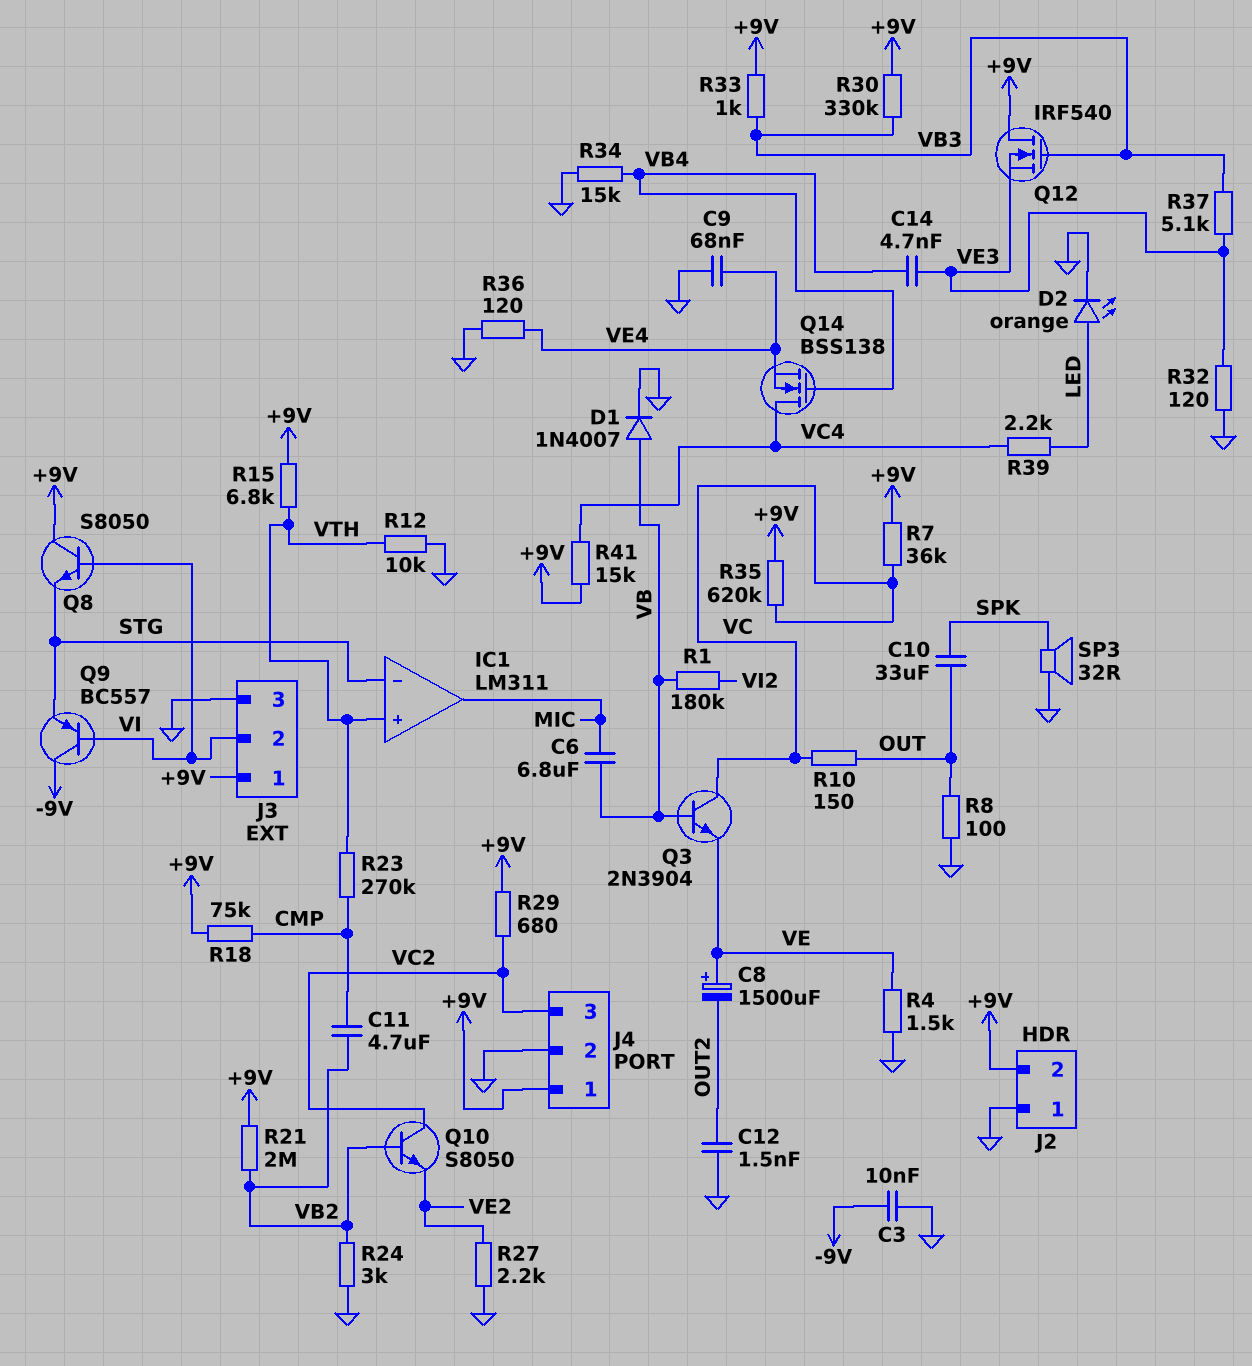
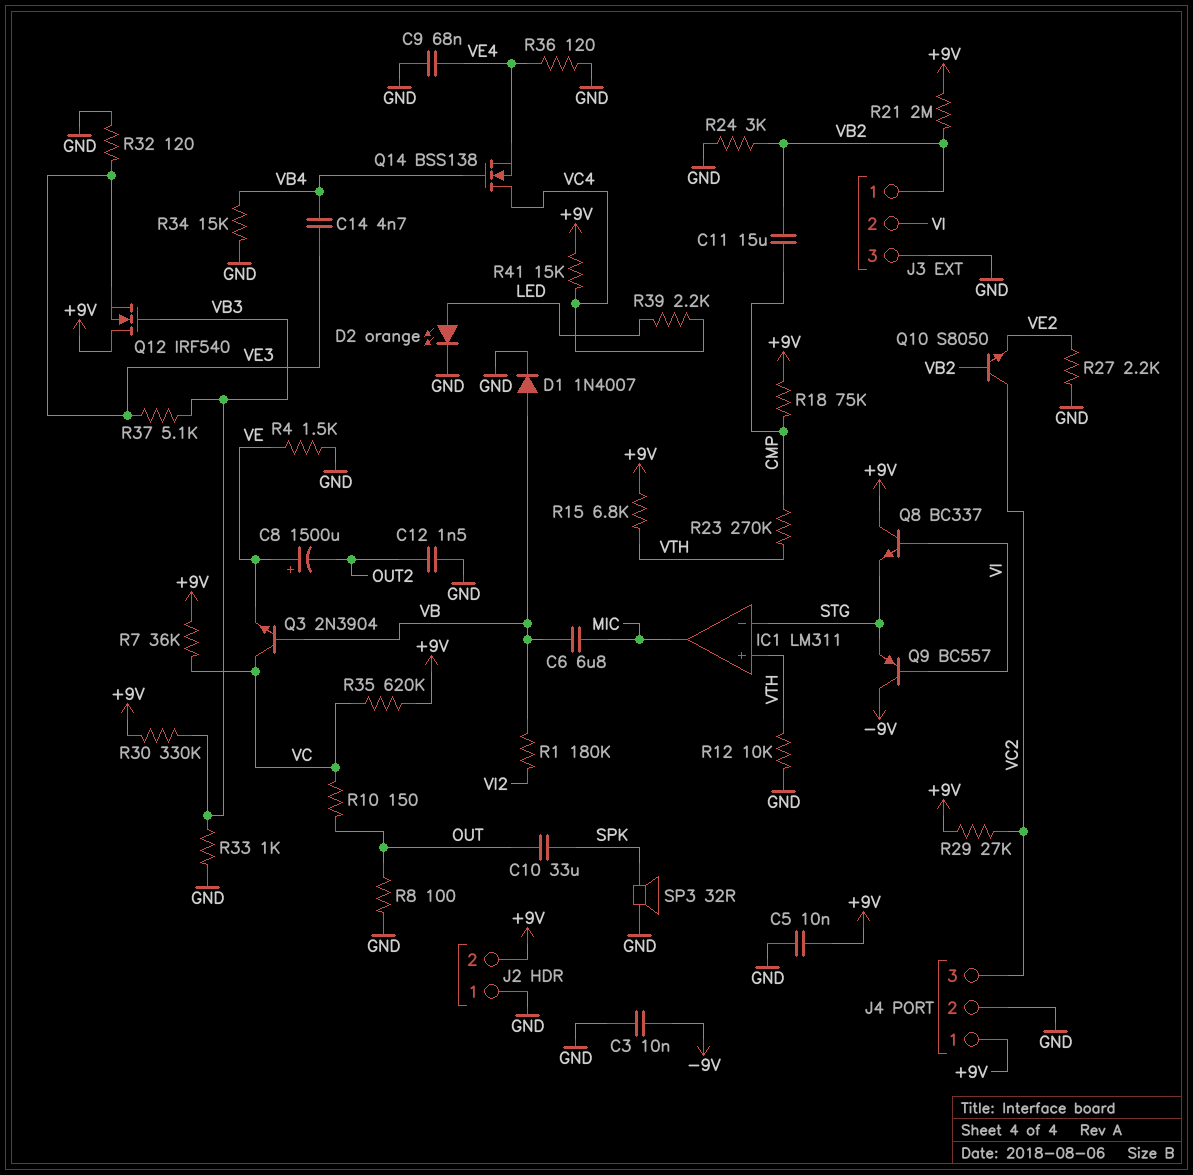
C5: none -> 10nF (+9V, GND)
C11: 4.7uF (CMP, VB2) -> 15uF (CMP, VB2)
J3 pin 1: +9V -> VB2
Q8: NPN S8050 (B VI, C +9V, E STG) -> NPN BC337 (B VI, C +9V, E STG)
R29: 680 (+9V, VC2) -> 27k (+9V, VC2)
R33: 1k (+9V, VB3) -> 1k (GND, VB3)

